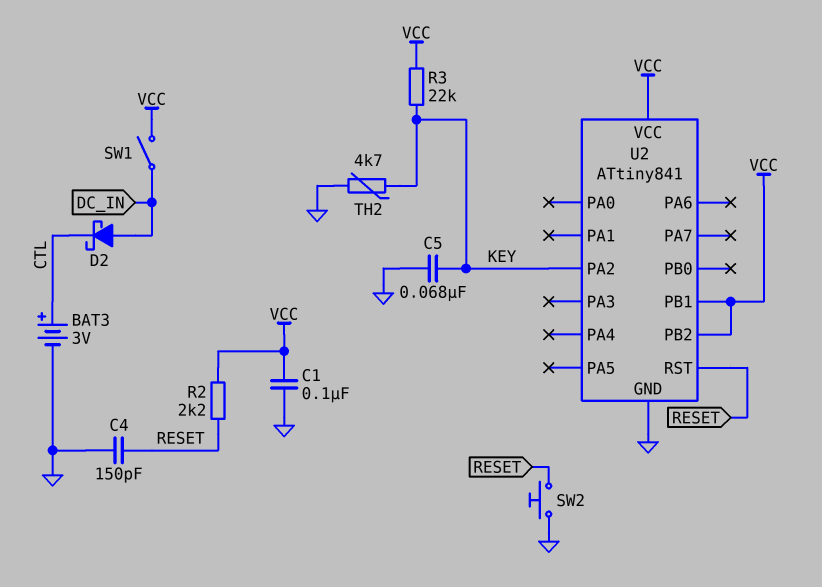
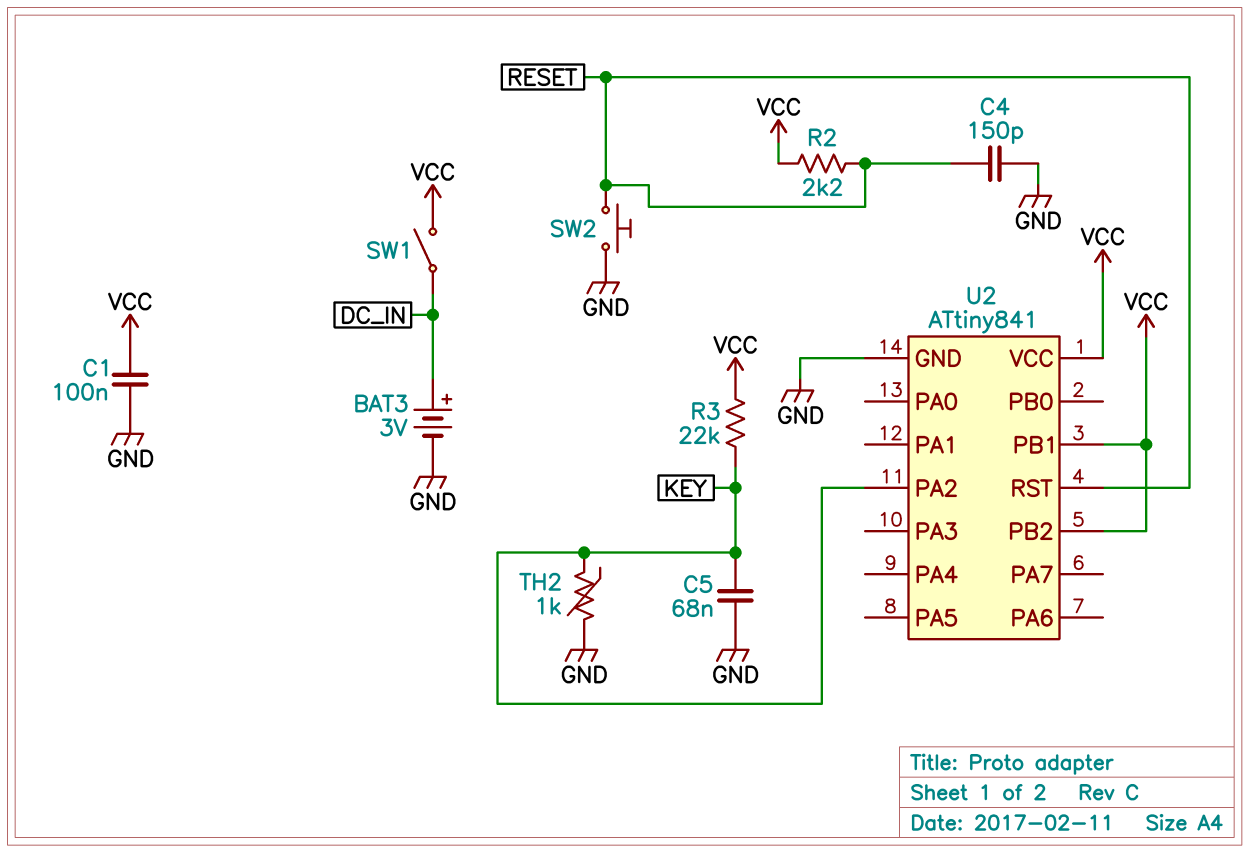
BAT3: 3V (plus CTL, minus GND) -> 3V (plus DC_IN, minus GND)
D2: schottky (A DC_IN, K CTL) -> none
TH2: 4.7k (GND, KEY) -> 1k (GND, KEY)

